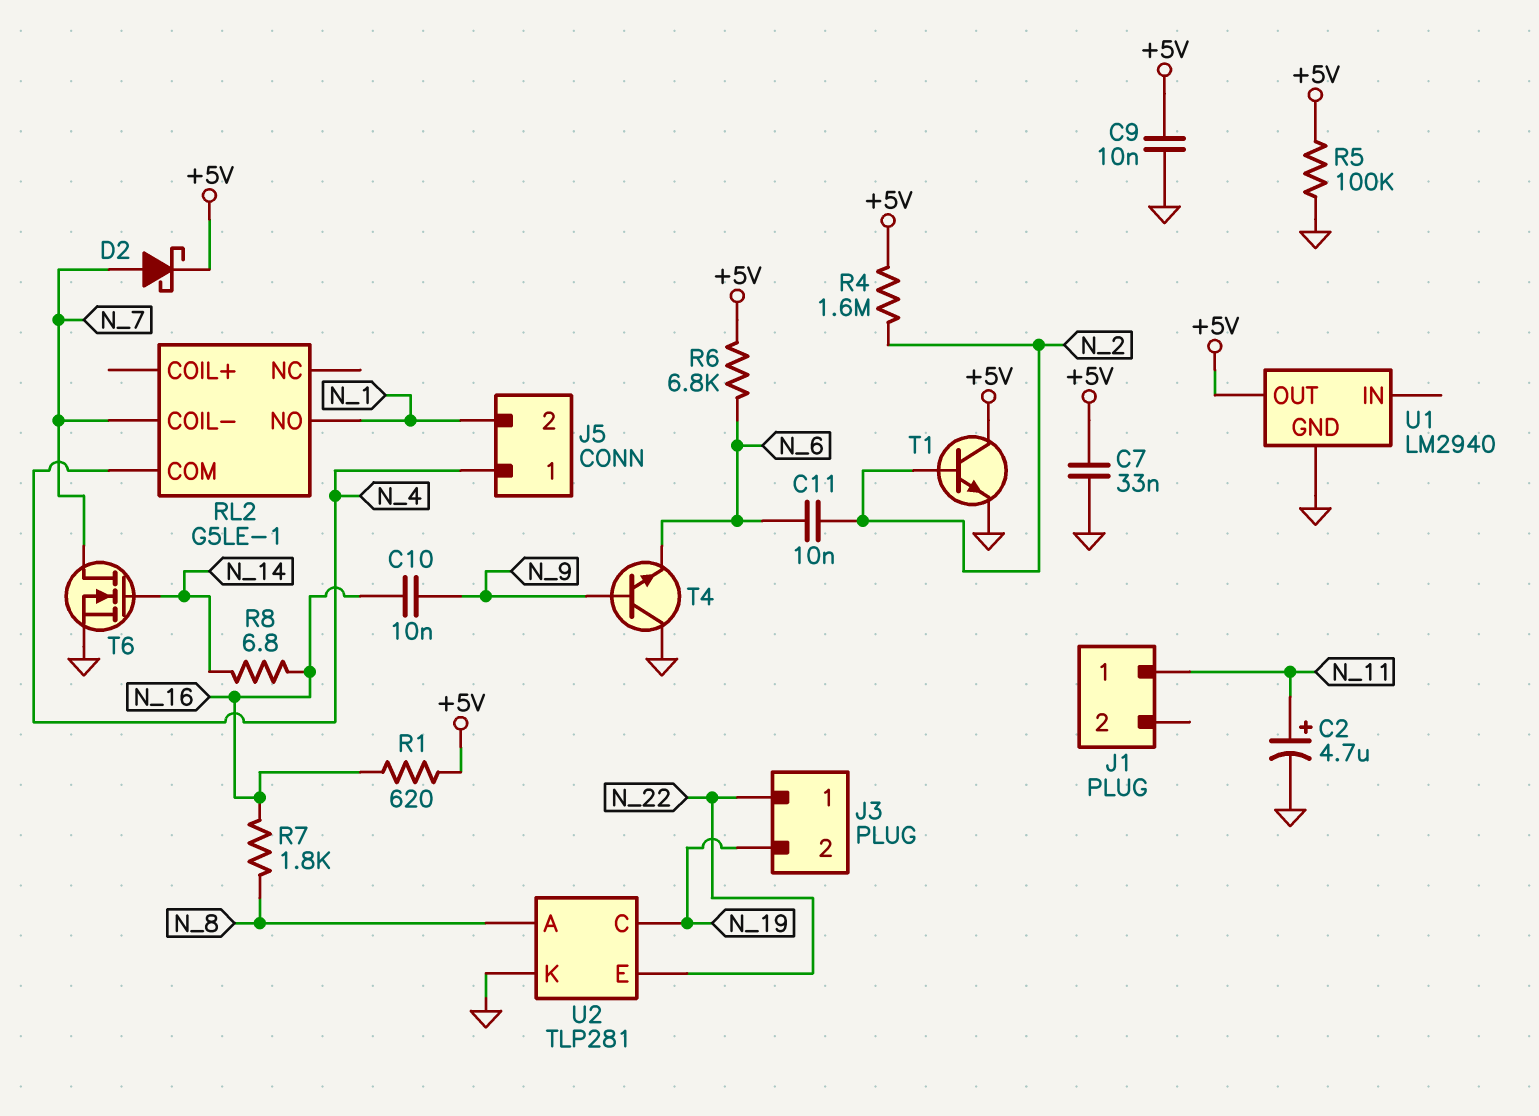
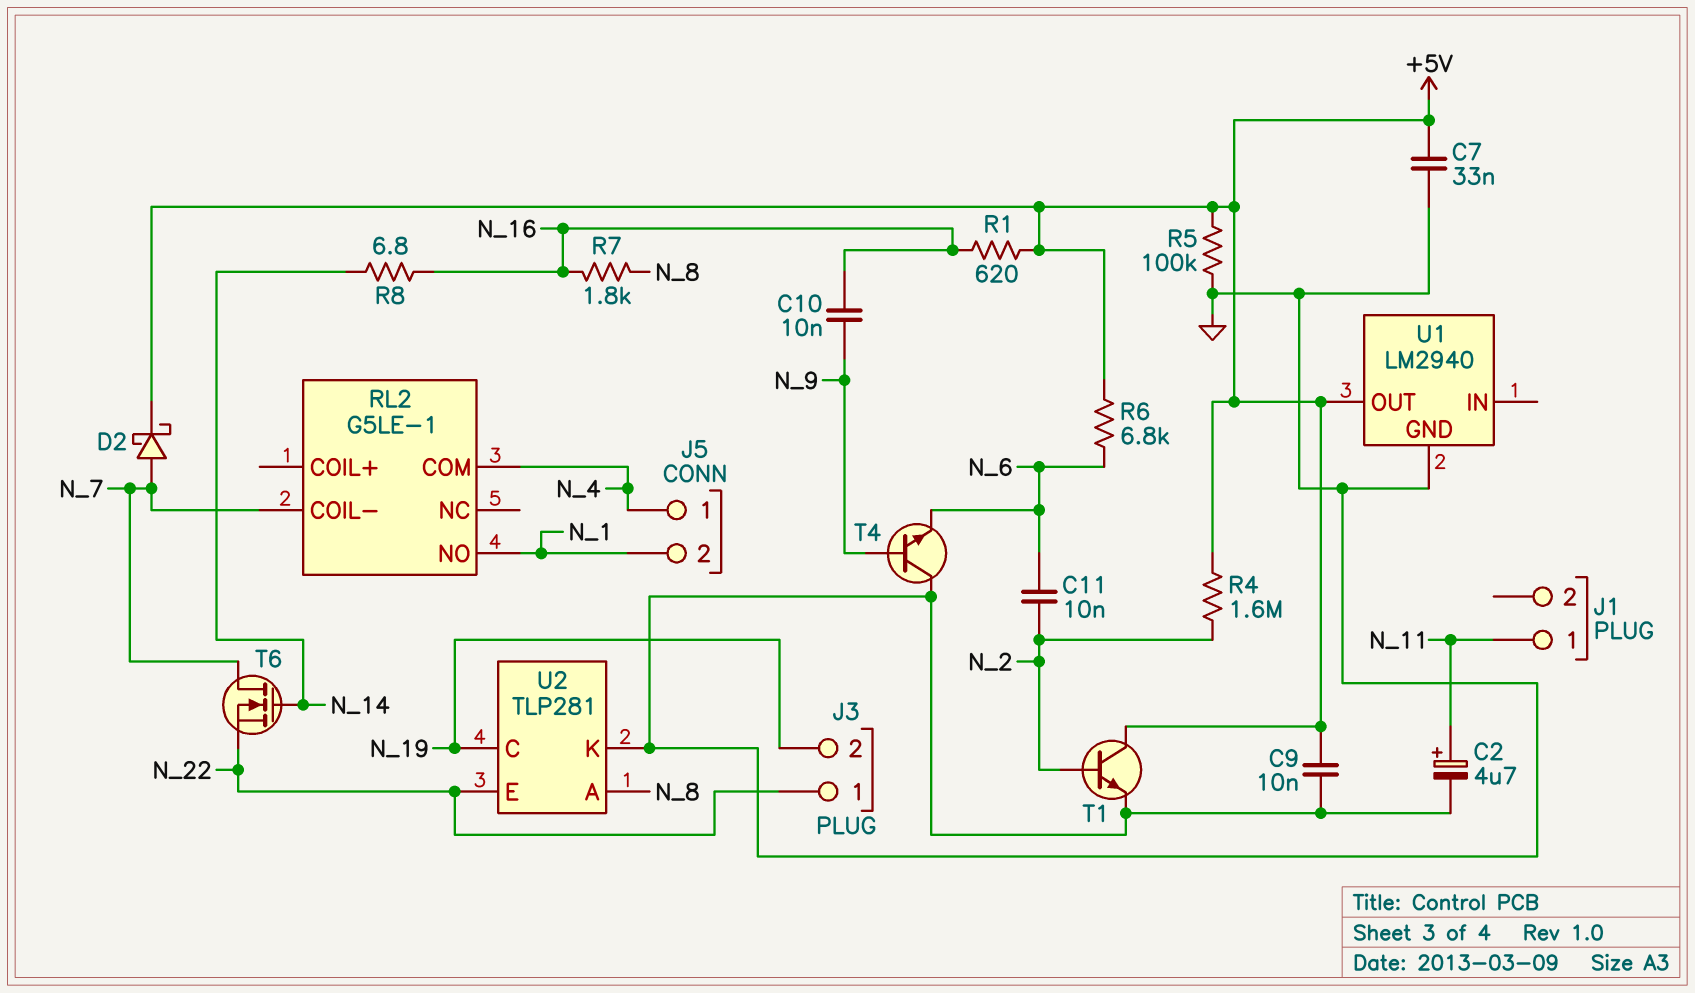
T6: NMOS (G N_14, D N_7, S GND) -> NMOS (G N_14, D N_7, S N_22)

